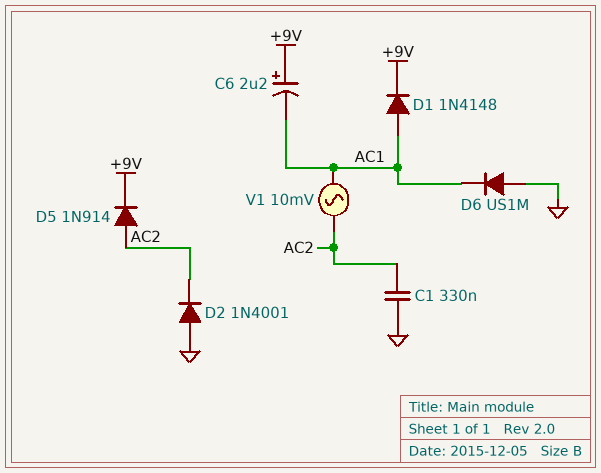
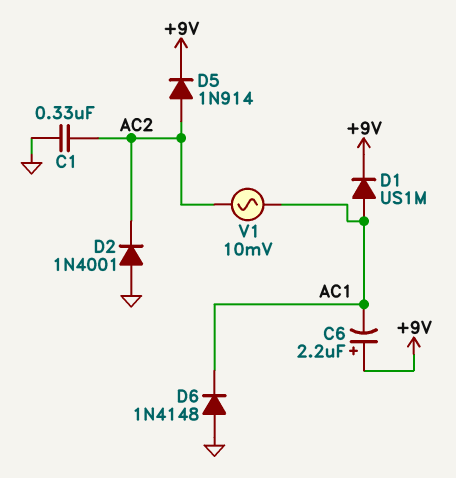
D1: diode 1N4148 (A AC1, K +9V) -> diode US1M (A AC1, K +9V)
D6: diode US1M (A GND, K AC1) -> diode 1N4148 (A GND, K AC1)

